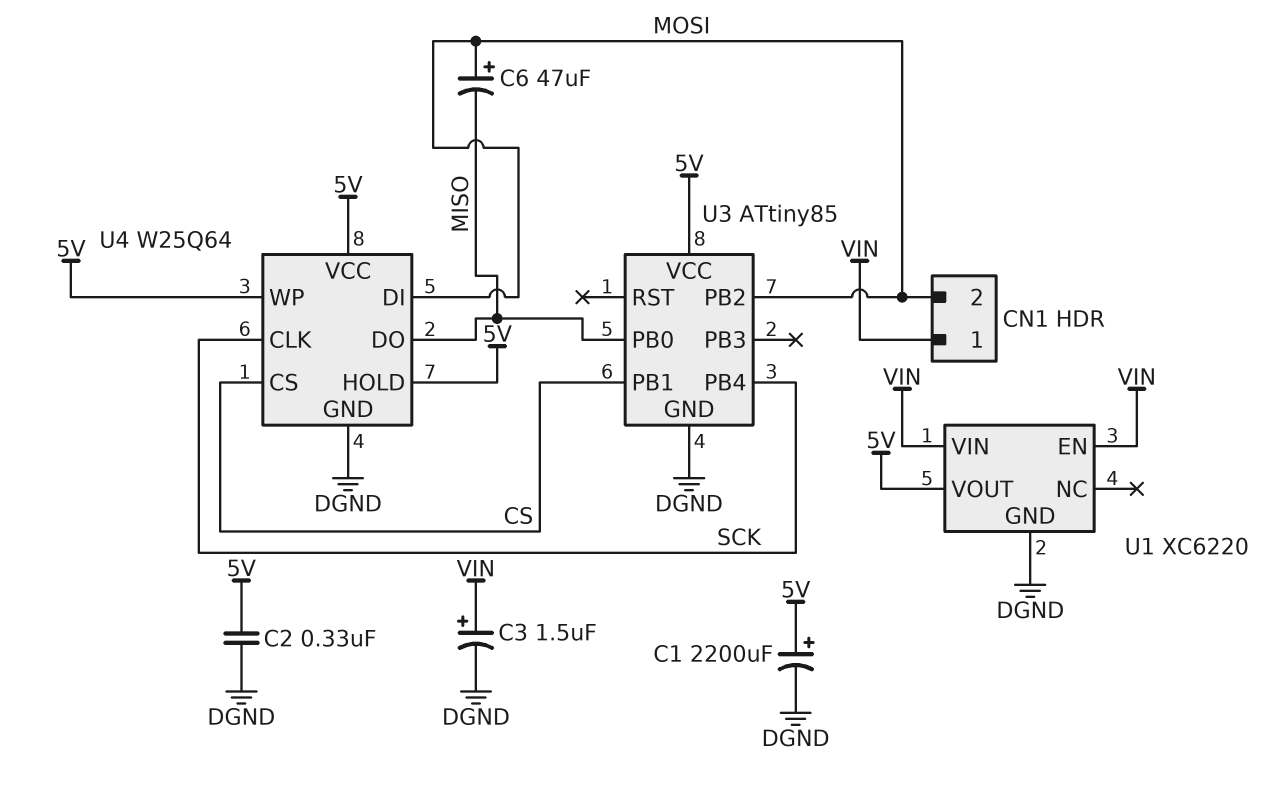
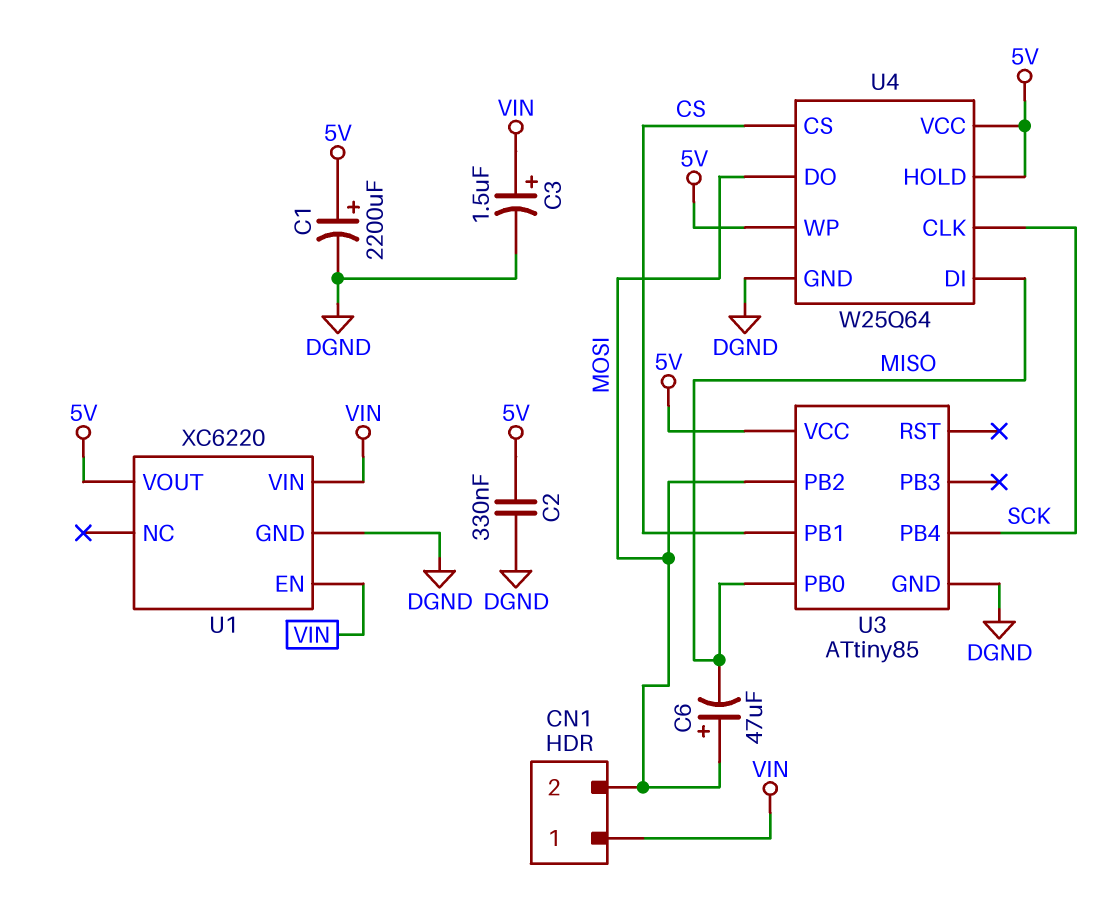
U4 pin DI: MOSI -> MISO
U4 pin DO: MISO -> MOSI

